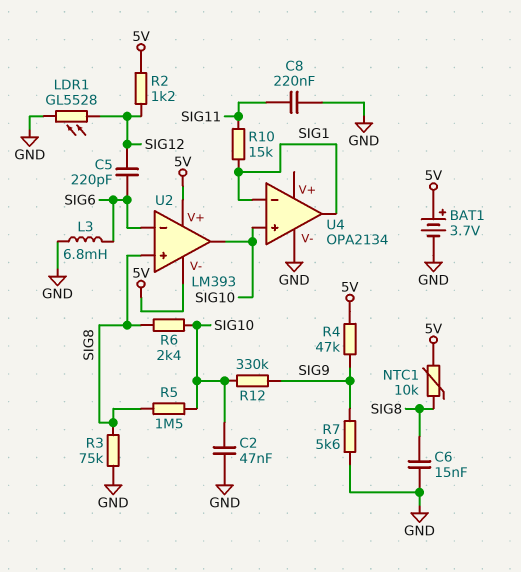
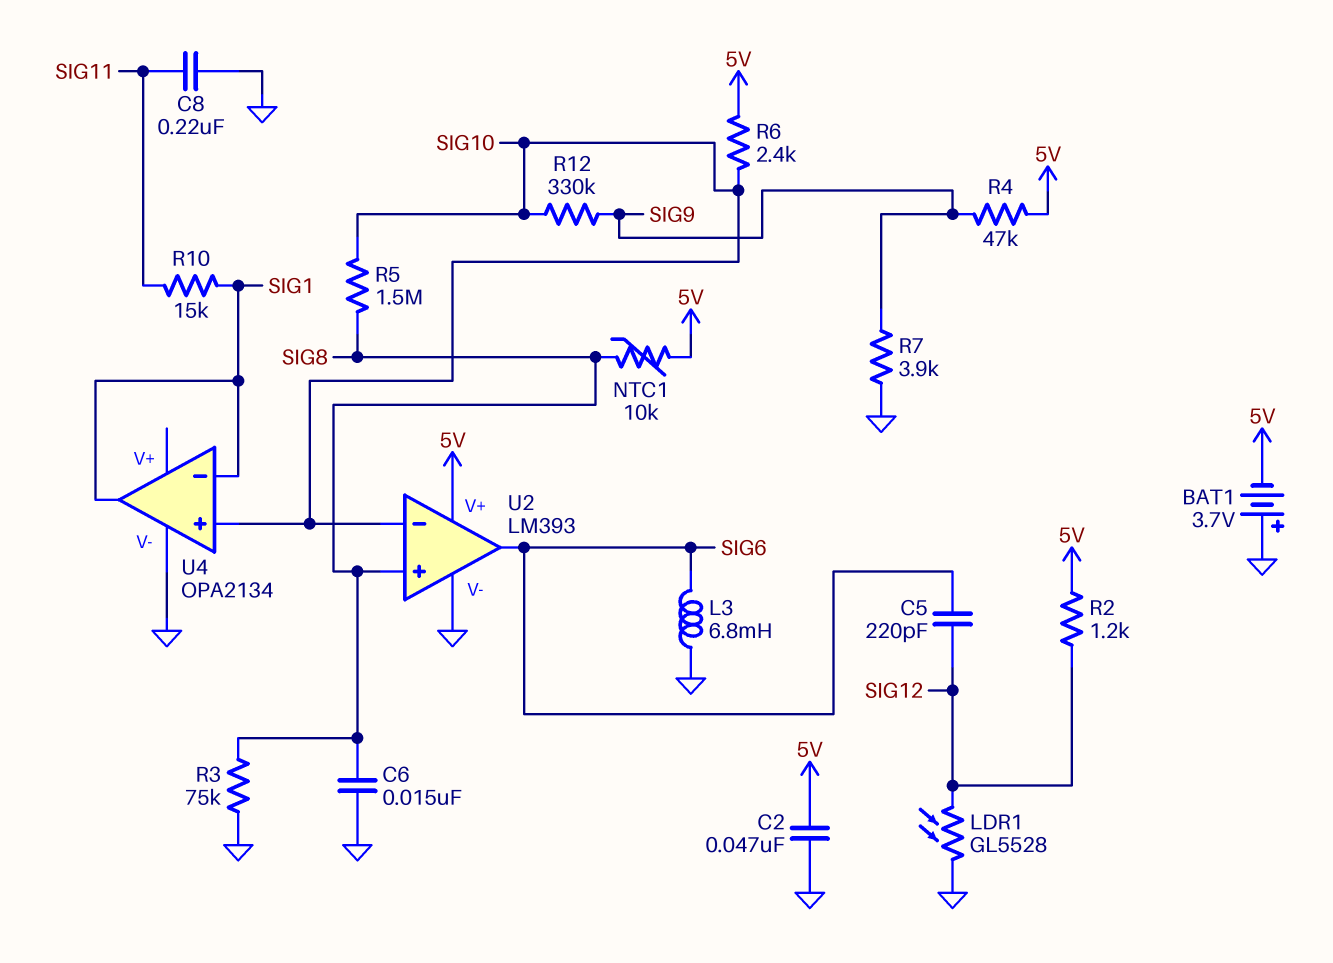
BAT1: 3.7V (plus 5V, minus GND) -> 3.7V (plus GND, minus 5V)
C2: 47nF (GND, SIG10) -> 47nF (5V, GND)
R6: 2.4k (SIG8, SIG10) -> 2.4k (5V, SIG10)
R7: 5.6k (GND, SIG9) -> 3.9k (GND, SIG9)
U2 pin V-: 5V -> GND
U2 pin in-: SIG6 -> SIG10
U2 pin out: SIG10 -> SIG6

